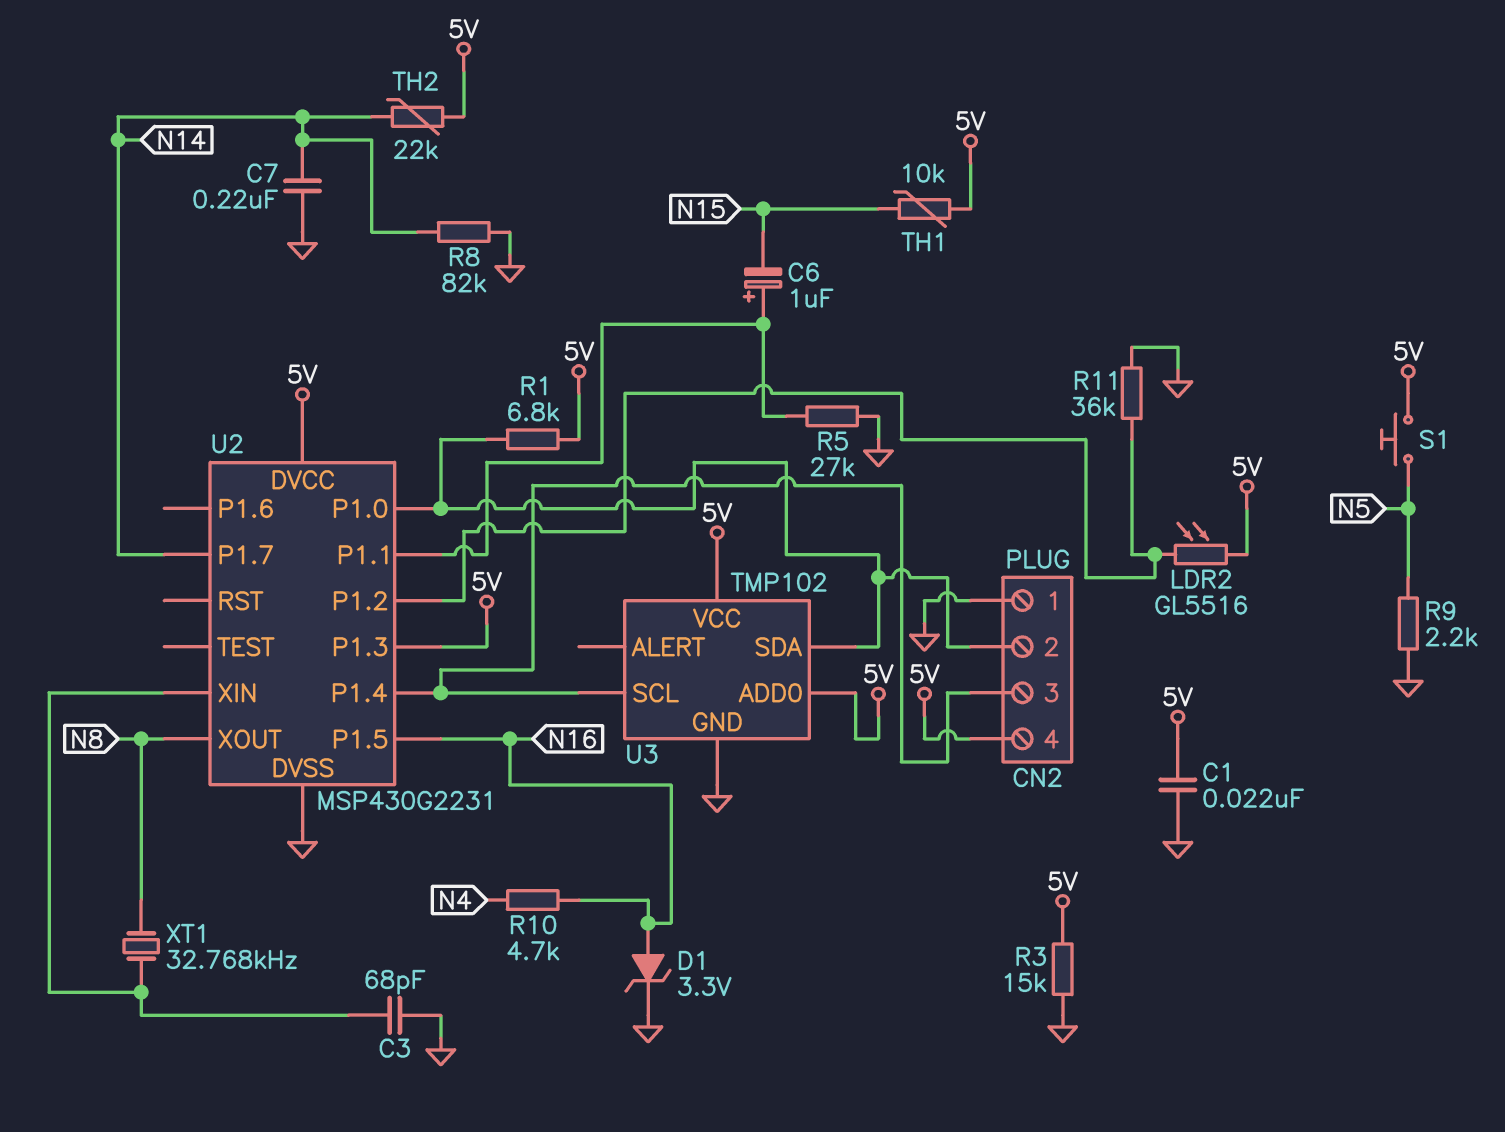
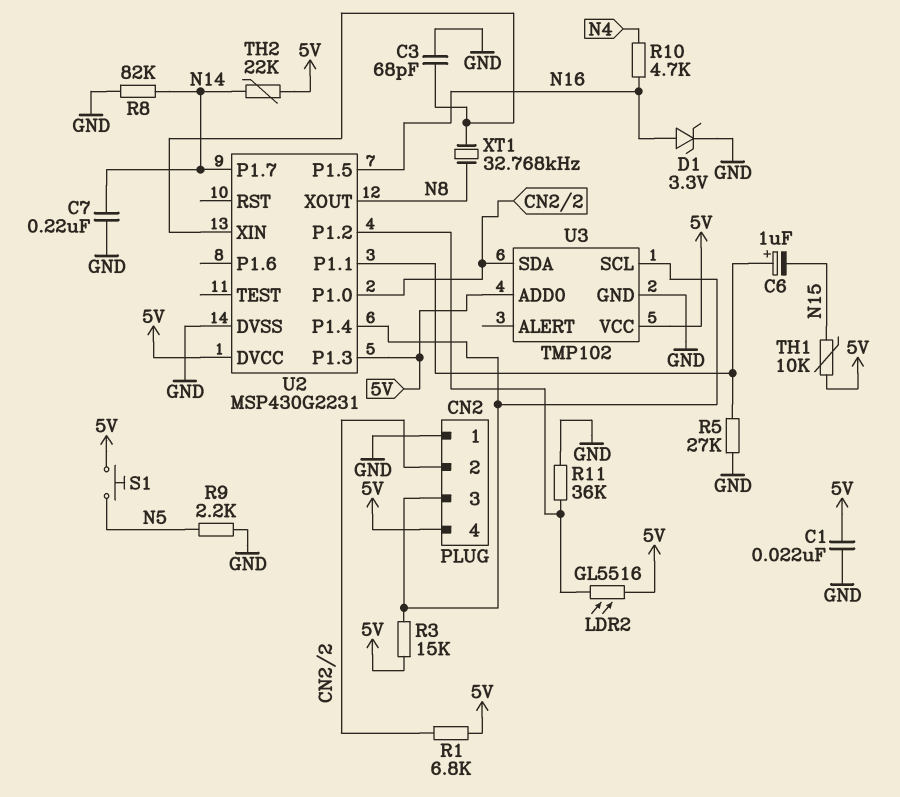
R3: 15k (5V, GND) -> 15k (5V, CN2/3)

